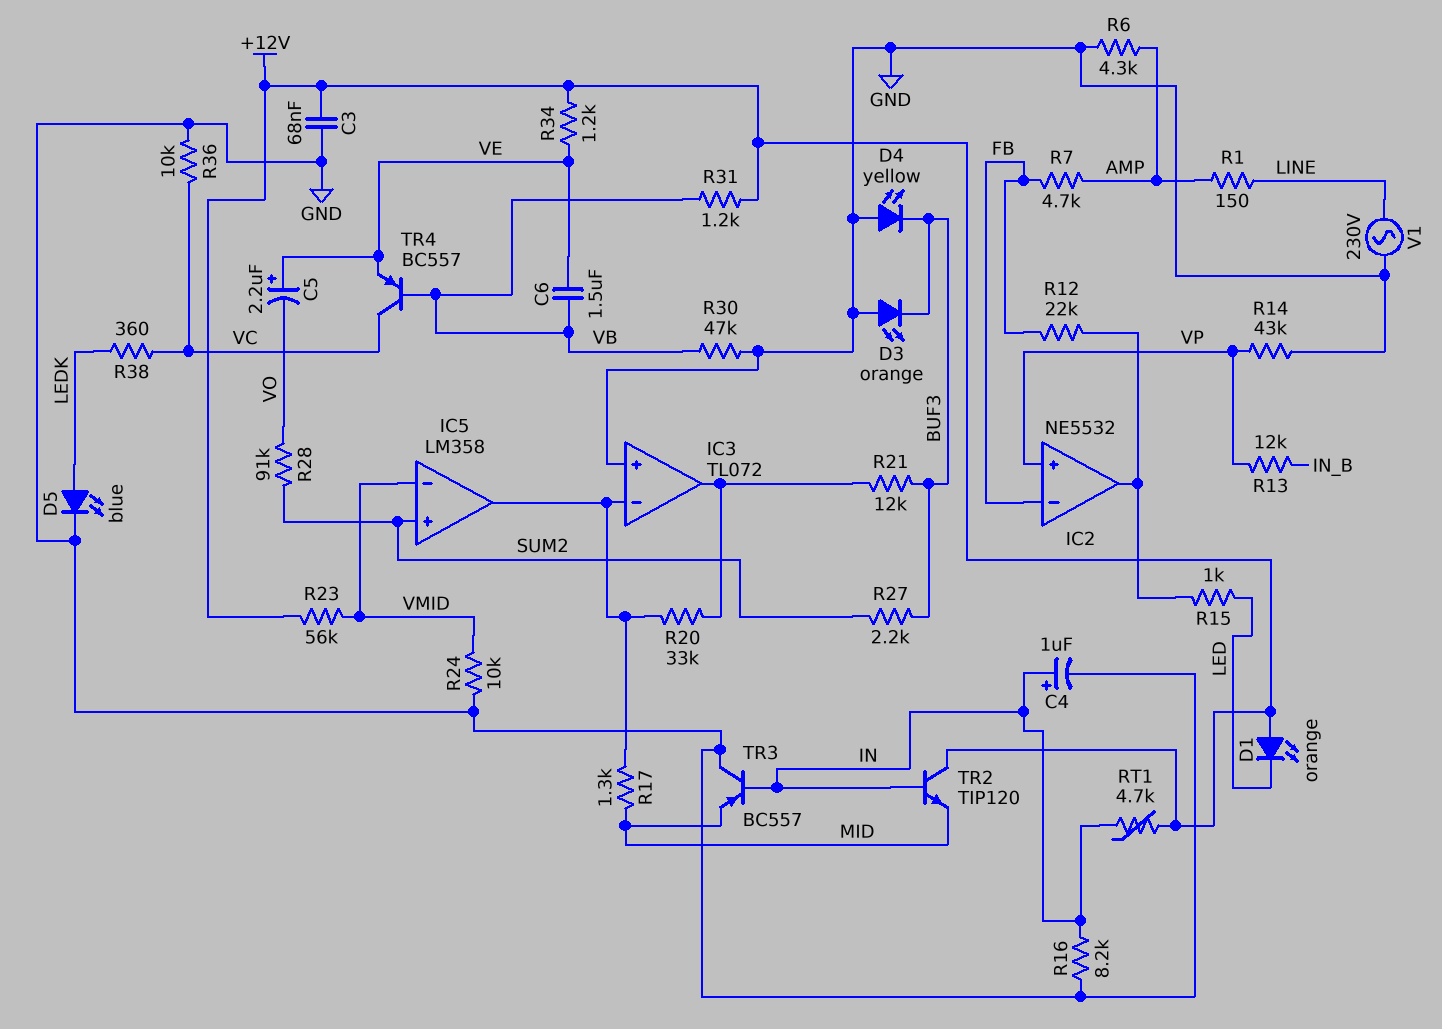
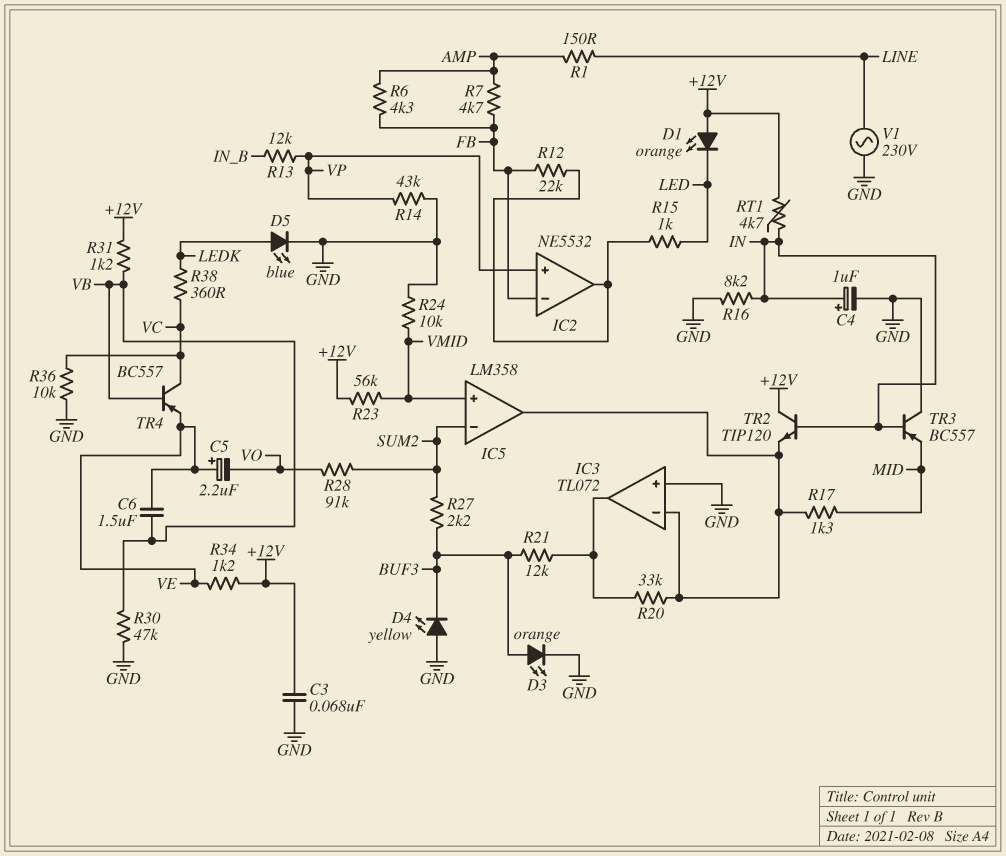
D3: LED orange (A GND, K BUF3) -> LED orange (A BUF3, K GND)
IC5 pin in+: SUM2 -> VMID
IC5 pin in-: VMID -> SUM2
R6: 4.3k (AMP, GND) -> 4.3k (AMP, FB)
TR2: NPN TIP120 (B IN, C +12V, E MID) -> NPN TIP120 (B IN, C +12V, E IC3/in-)

